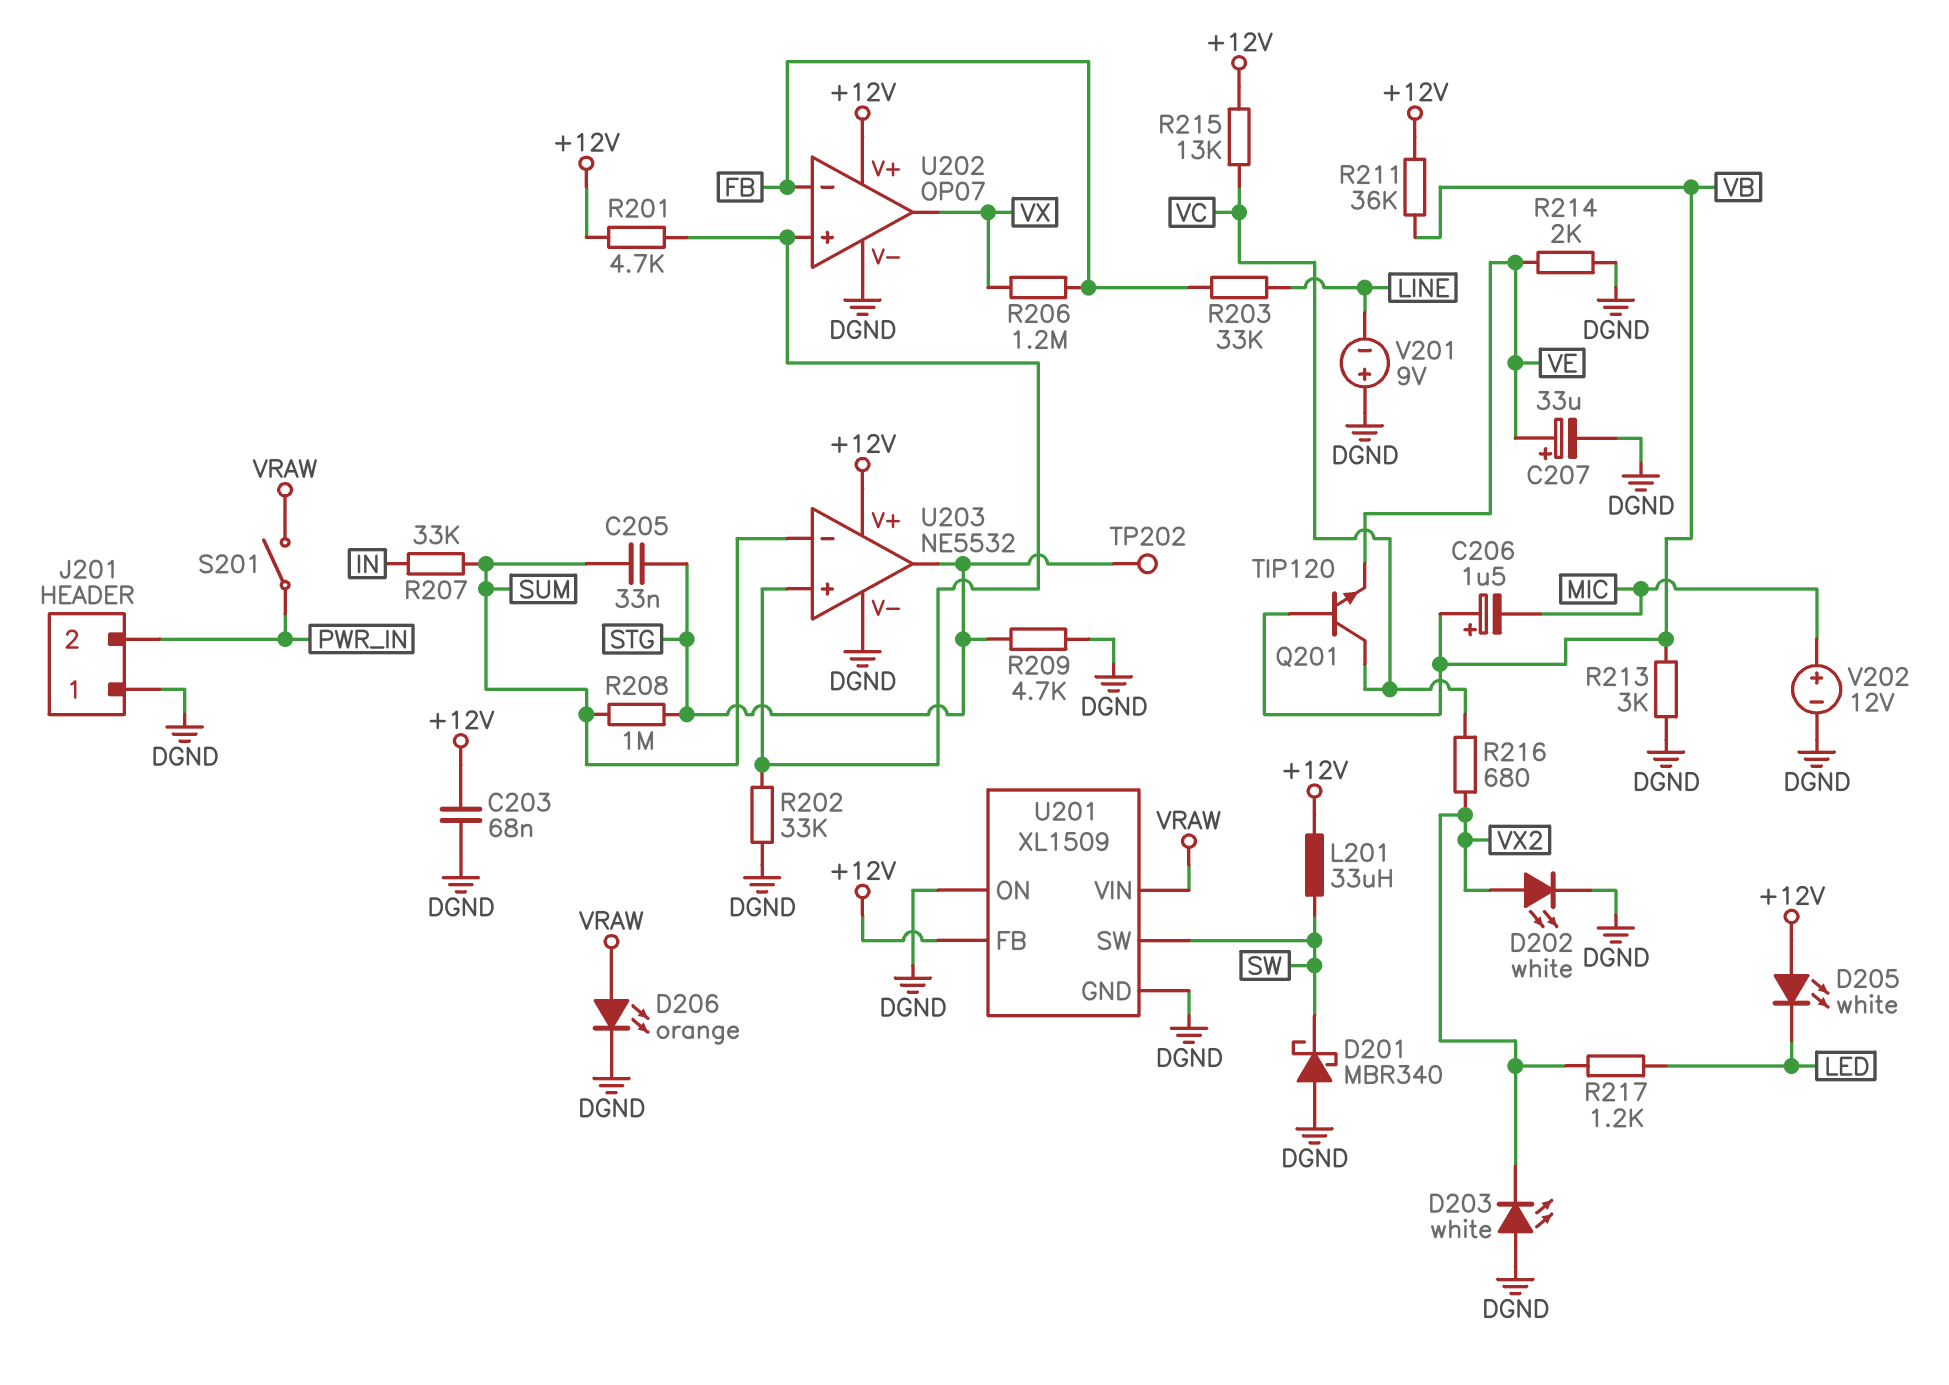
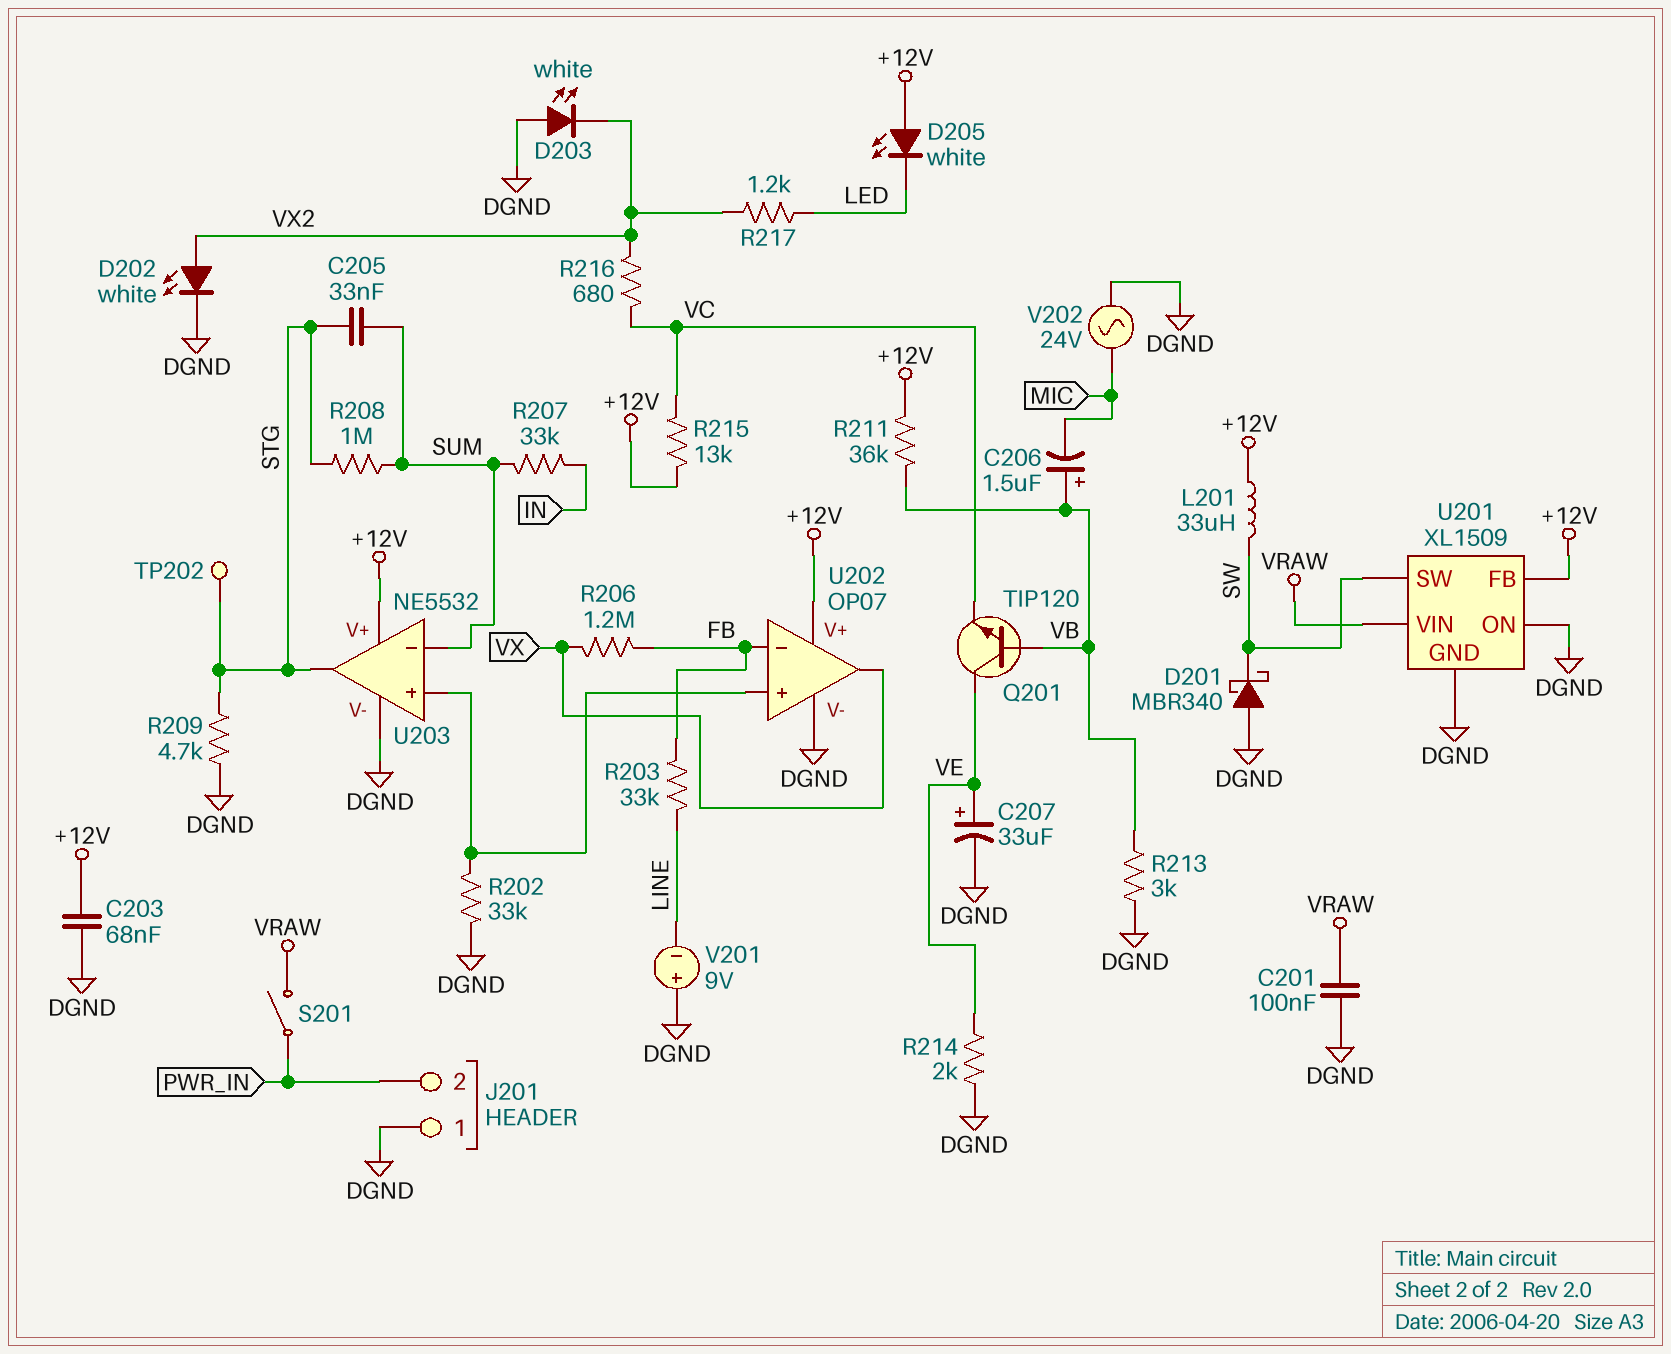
C201: none -> 100nF (DGND, VRAW)
D206: LED orange (A VRAW, K DGND) -> none
Q201: NPN TIP120 (B VB, C VC, E VE) -> NPN TIP120 (B VB, C VE, E VC)
R201: 4.7k (+12V, U202/in+) -> none
V202: 12V (plus MIC, minus DGND) -> AC 24V (DGND, MIC)

